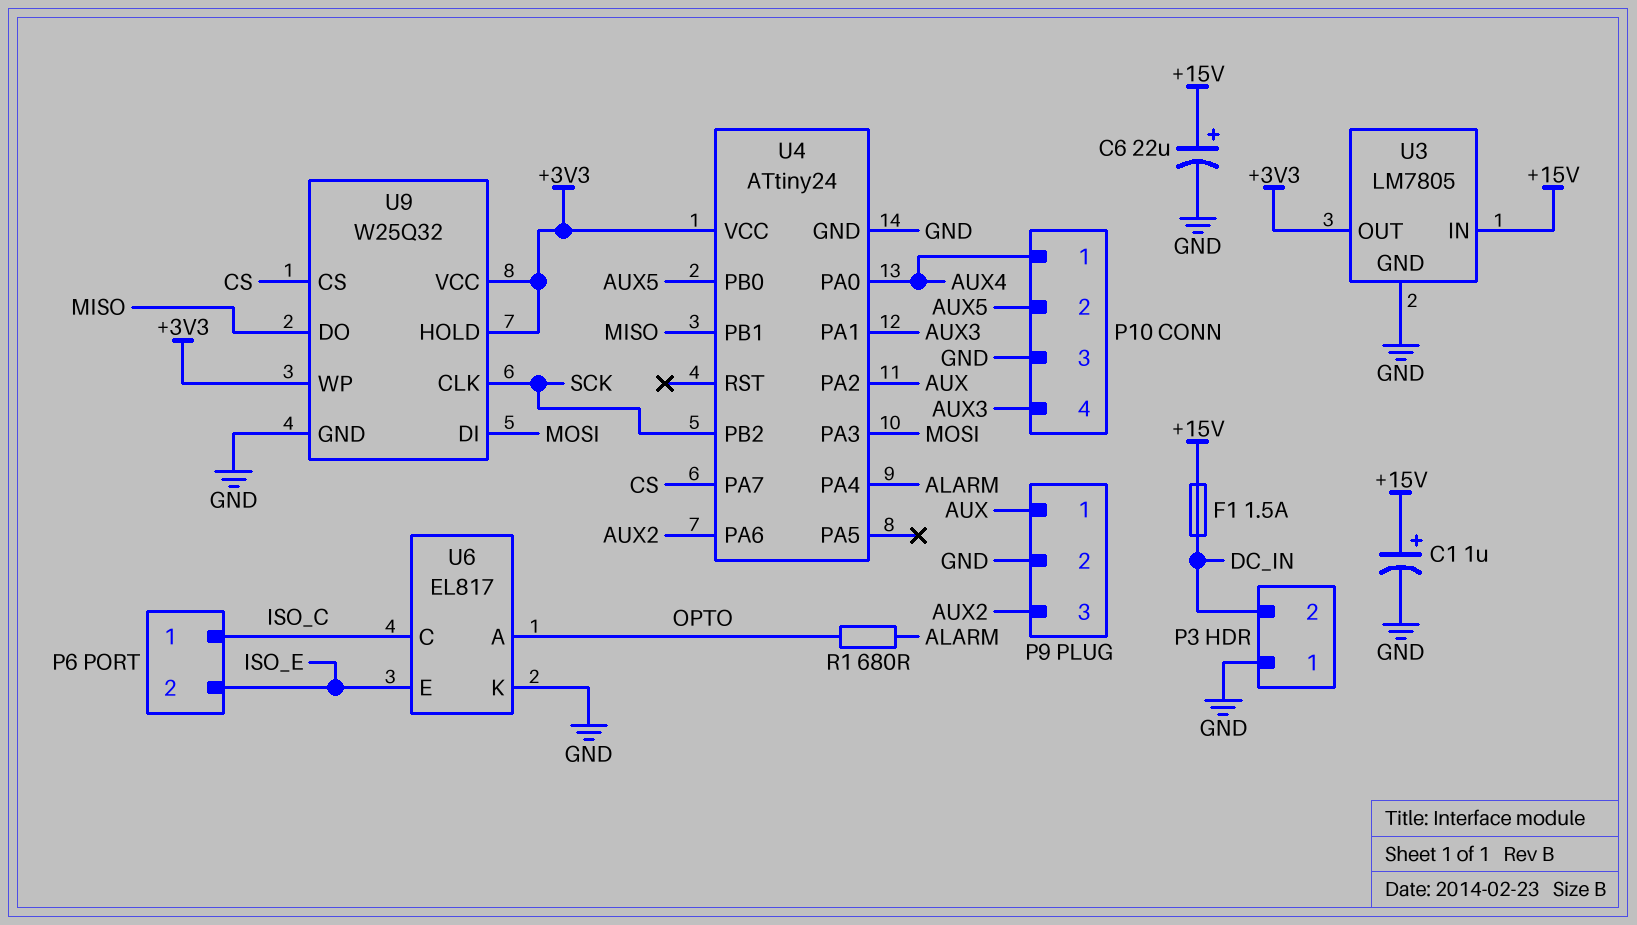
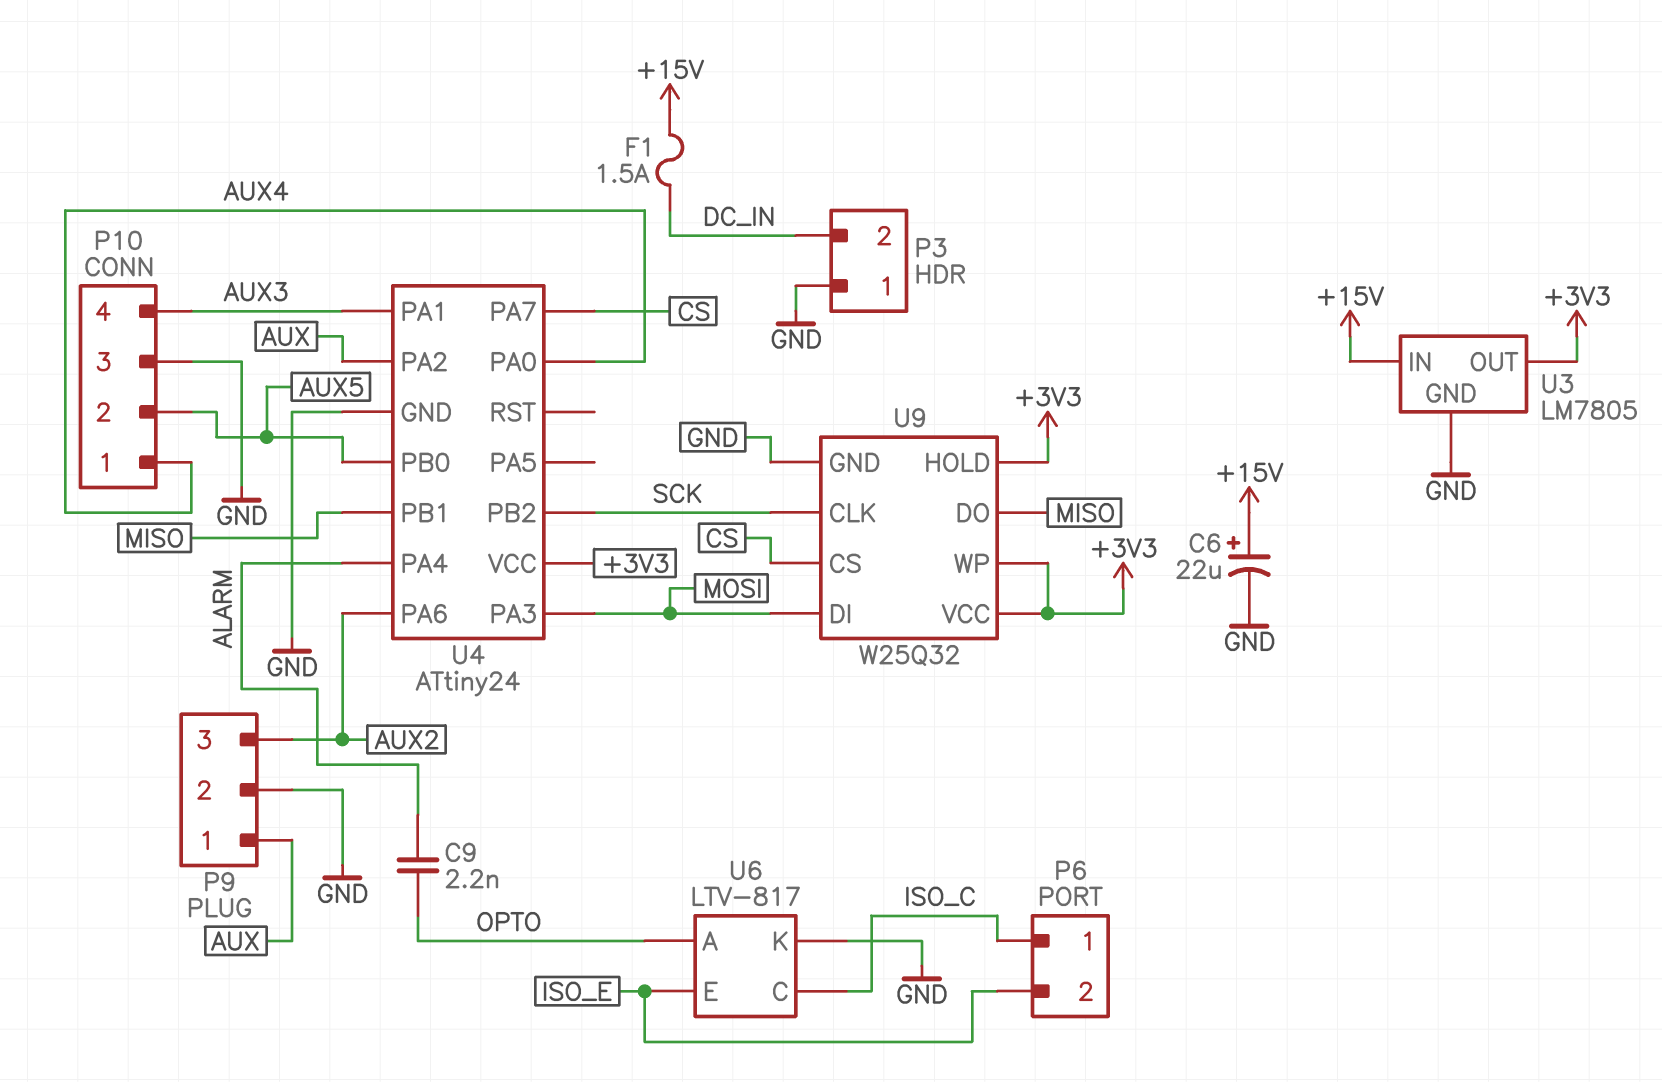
C1: 1uF (plus +15V, minus GND) -> none
C9: none -> 2.2nF (ALARM, OPTO)
R1: 680 (ALARM, OPTO) -> none
U6: EL817 -> LTV-817

